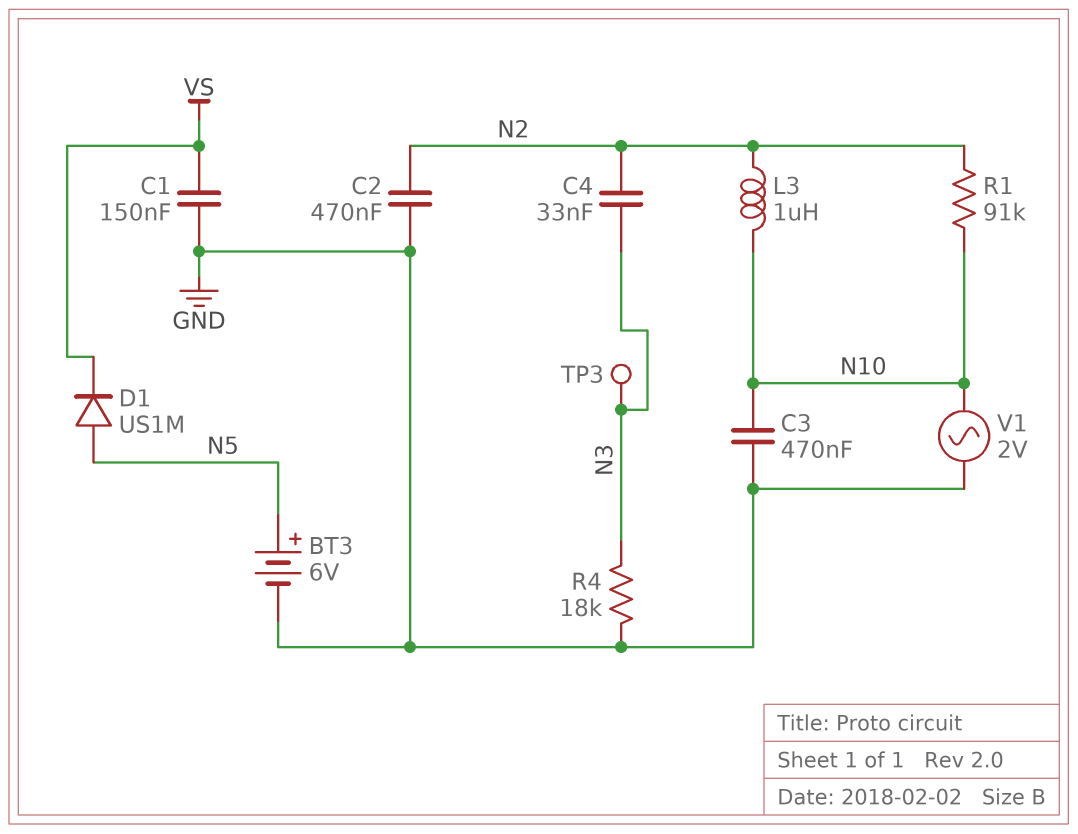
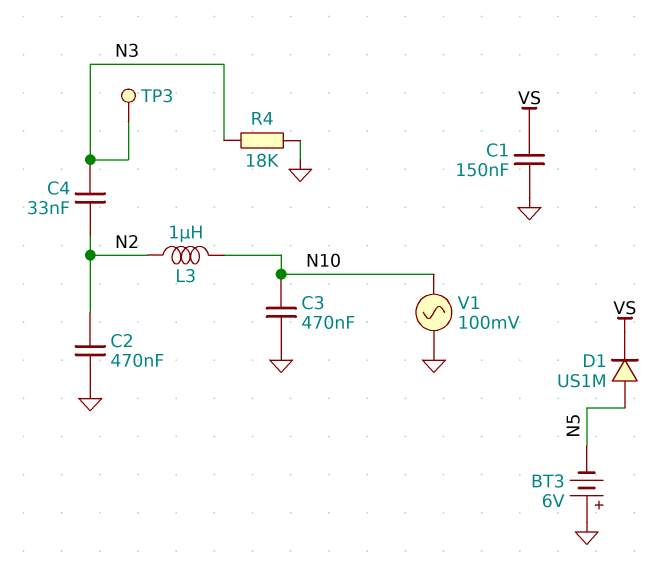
BT3: 6V (plus N5, minus GND) -> 6V (plus GND, minus N5)
R1: 91k (N2, N10) -> none
V1: AC 2V (GND, N10) -> AC 100mV (GND, N10)

